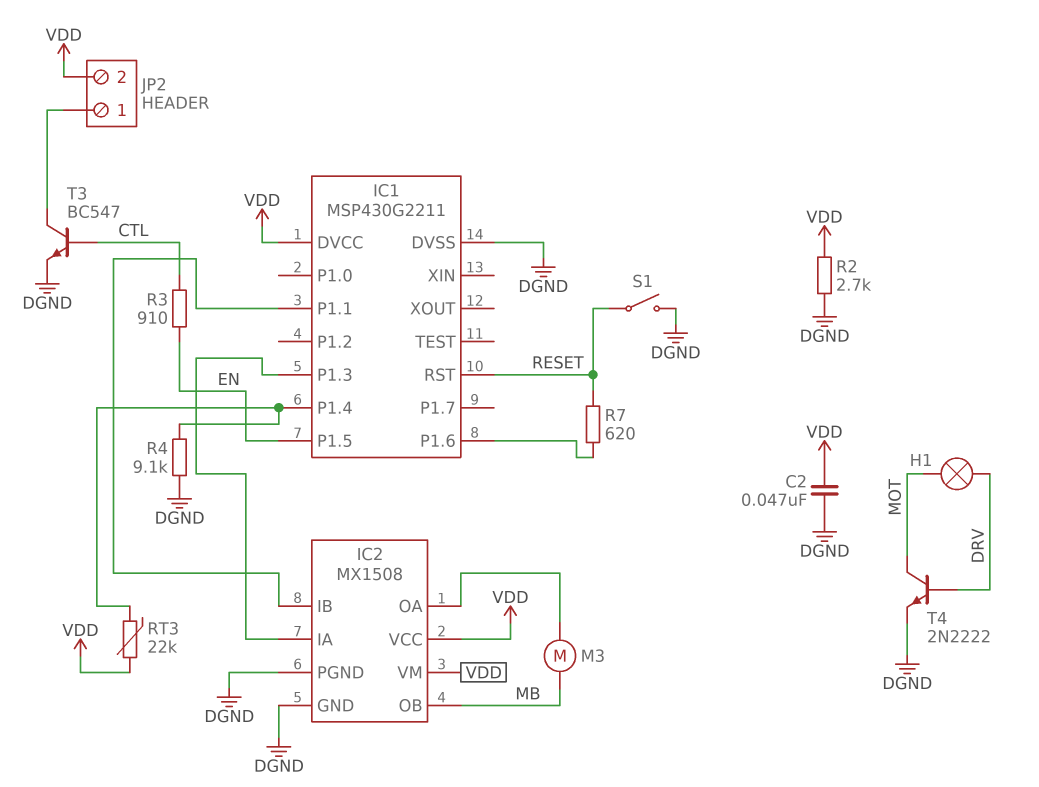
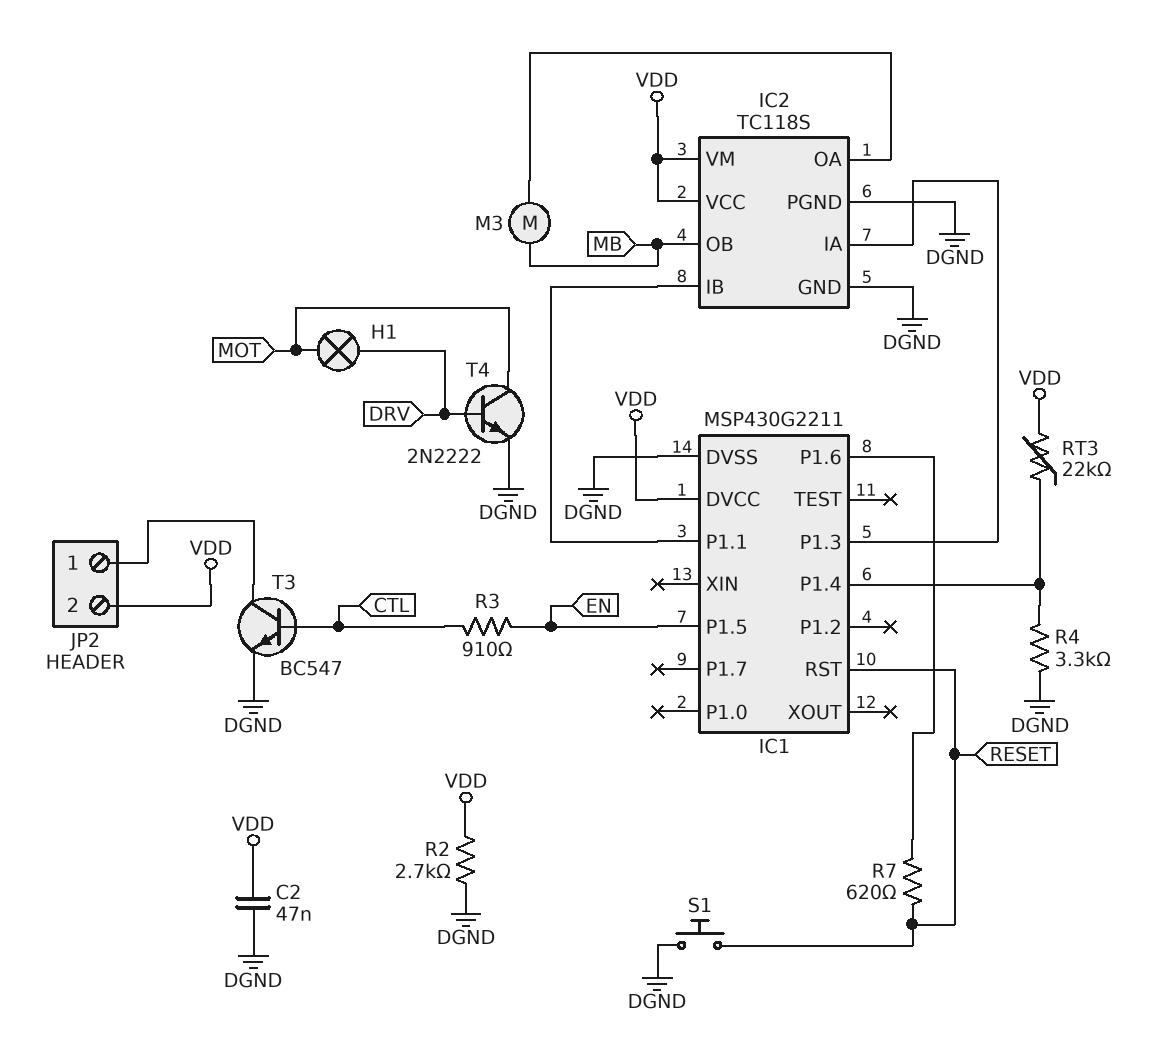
IC2: MX1508 -> TC118S
R4: 9.1k (DGND, IC1/P1.4) -> 3.3k (DGND, IC1/P1.4)
S1: switch (DGND, RESET) -> button (DGND, RESET)

